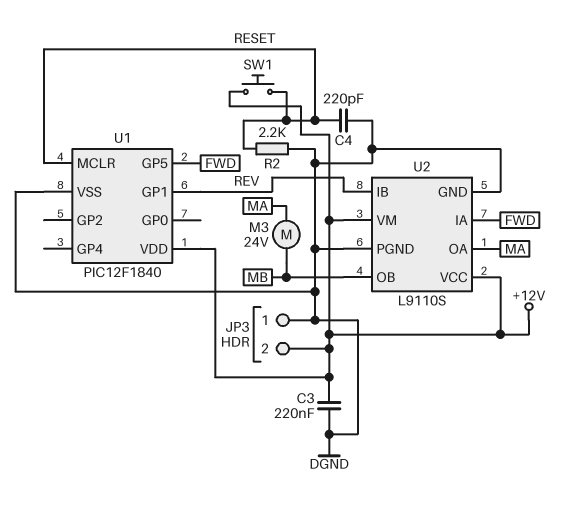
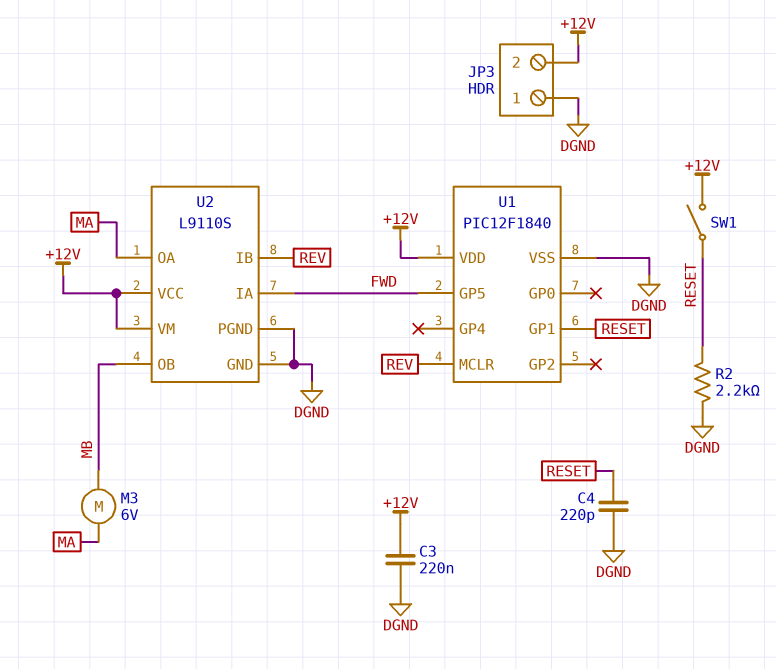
M3: motor 24V (MA, MB) -> motor 6V (MA, MB)
SW1: button (+12V, RESET) -> switch (+12V, RESET)
U1 pin GP1: REV -> RESET
U1 pin MCLR: RESET -> REV

